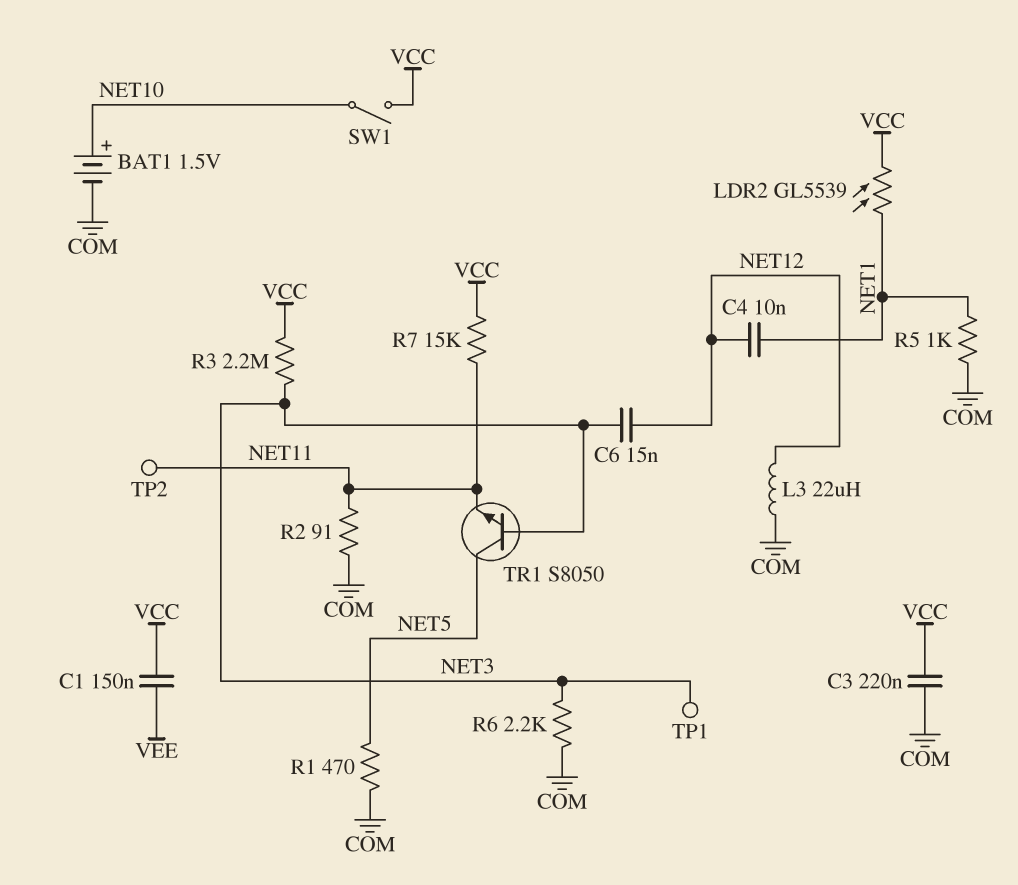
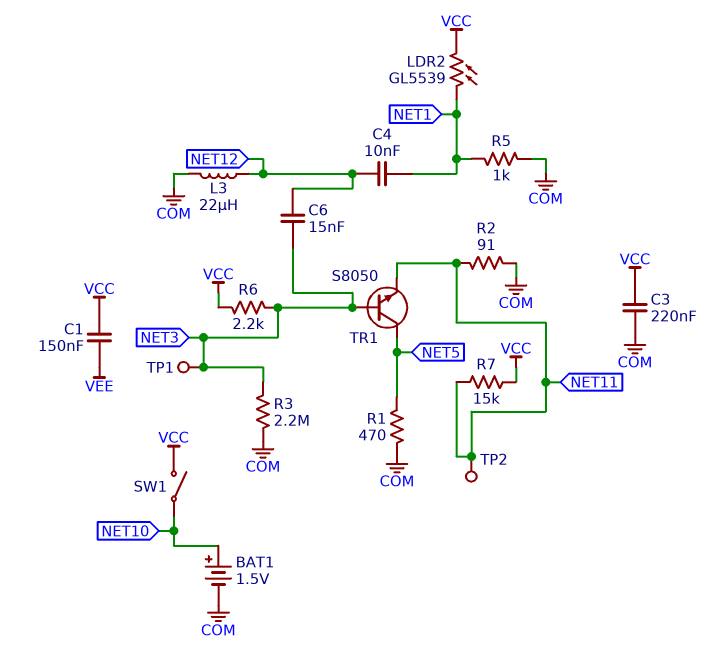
R3: 2.2M (NET3, VCC) -> 2.2M (COM, NET3)
R6: 2.2k (COM, NET3) -> 2.2k (NET3, VCC)

